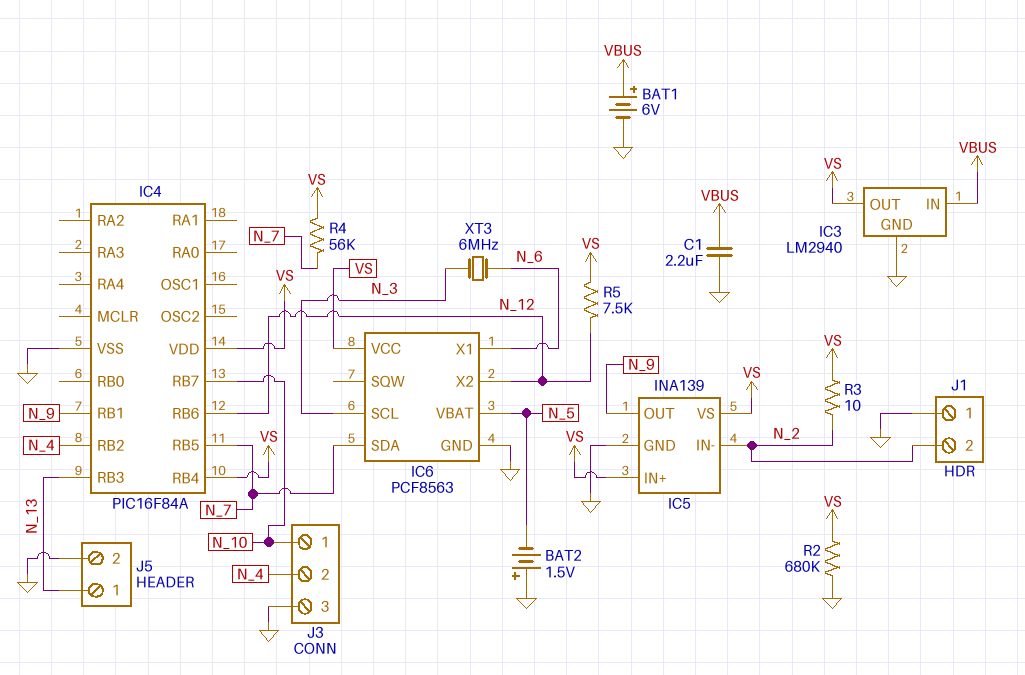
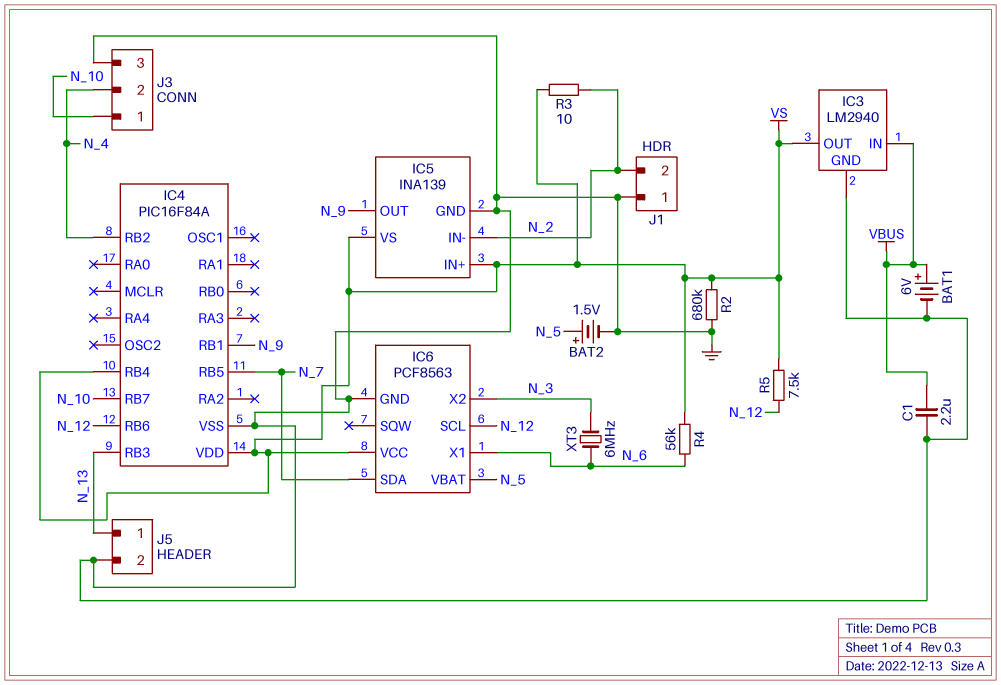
BAT2: 1.5V (plus GND, minus N_5) -> 1.5V (plus N_5, minus GND)
IC6 pin SCL: N_3 -> N_12
IC6 pin X2: N_12 -> N_3
R4: 56k (N_7, VS) -> 56k (N_6, VS)

